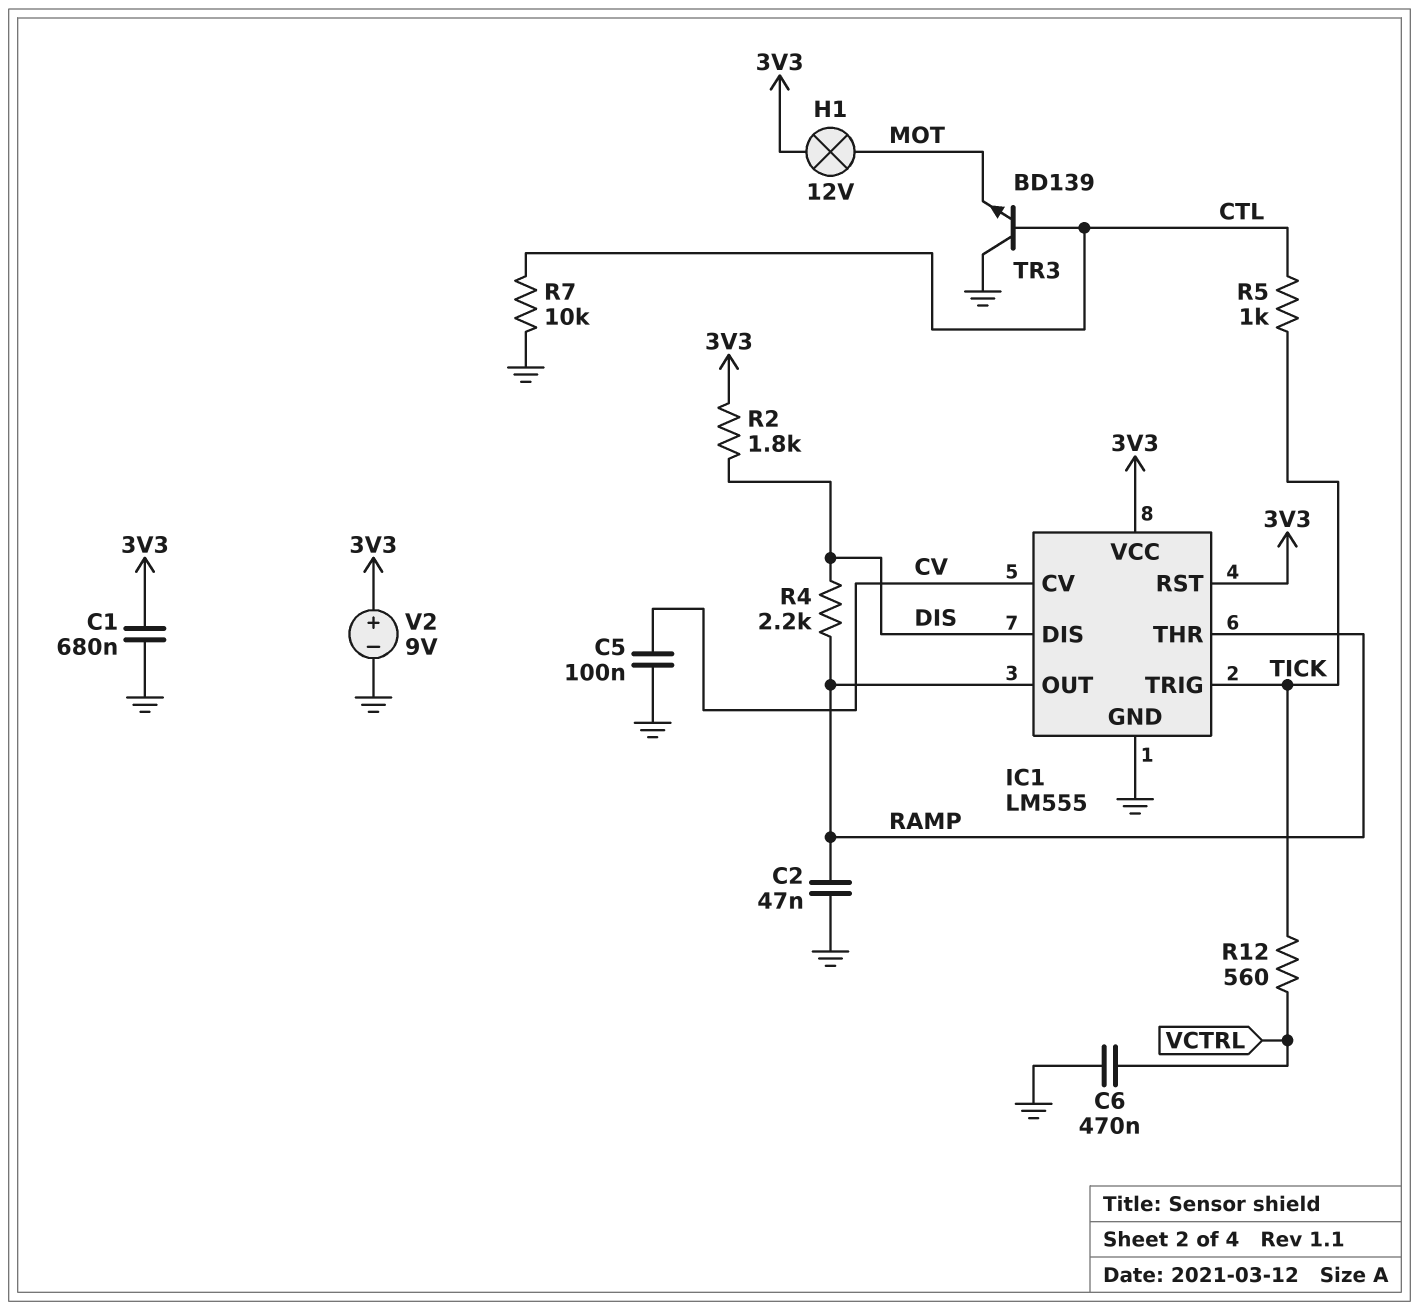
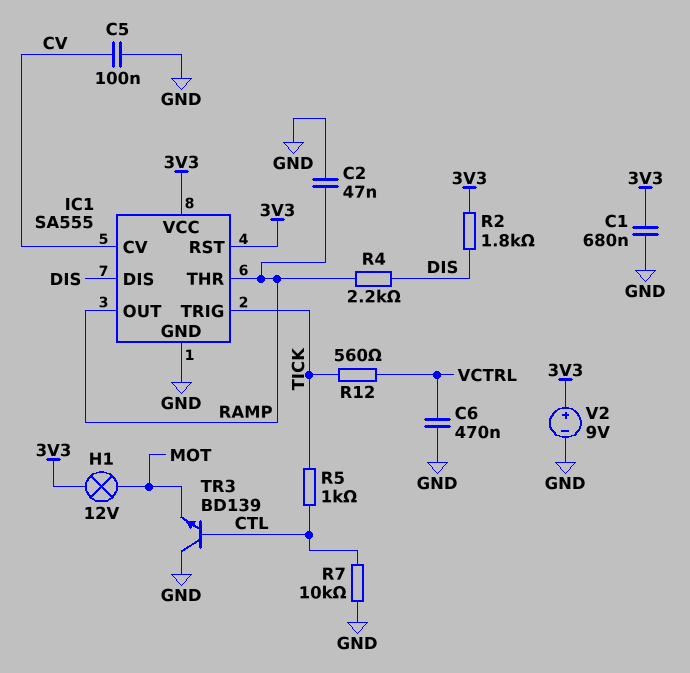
IC1: LM555 -> SA555

